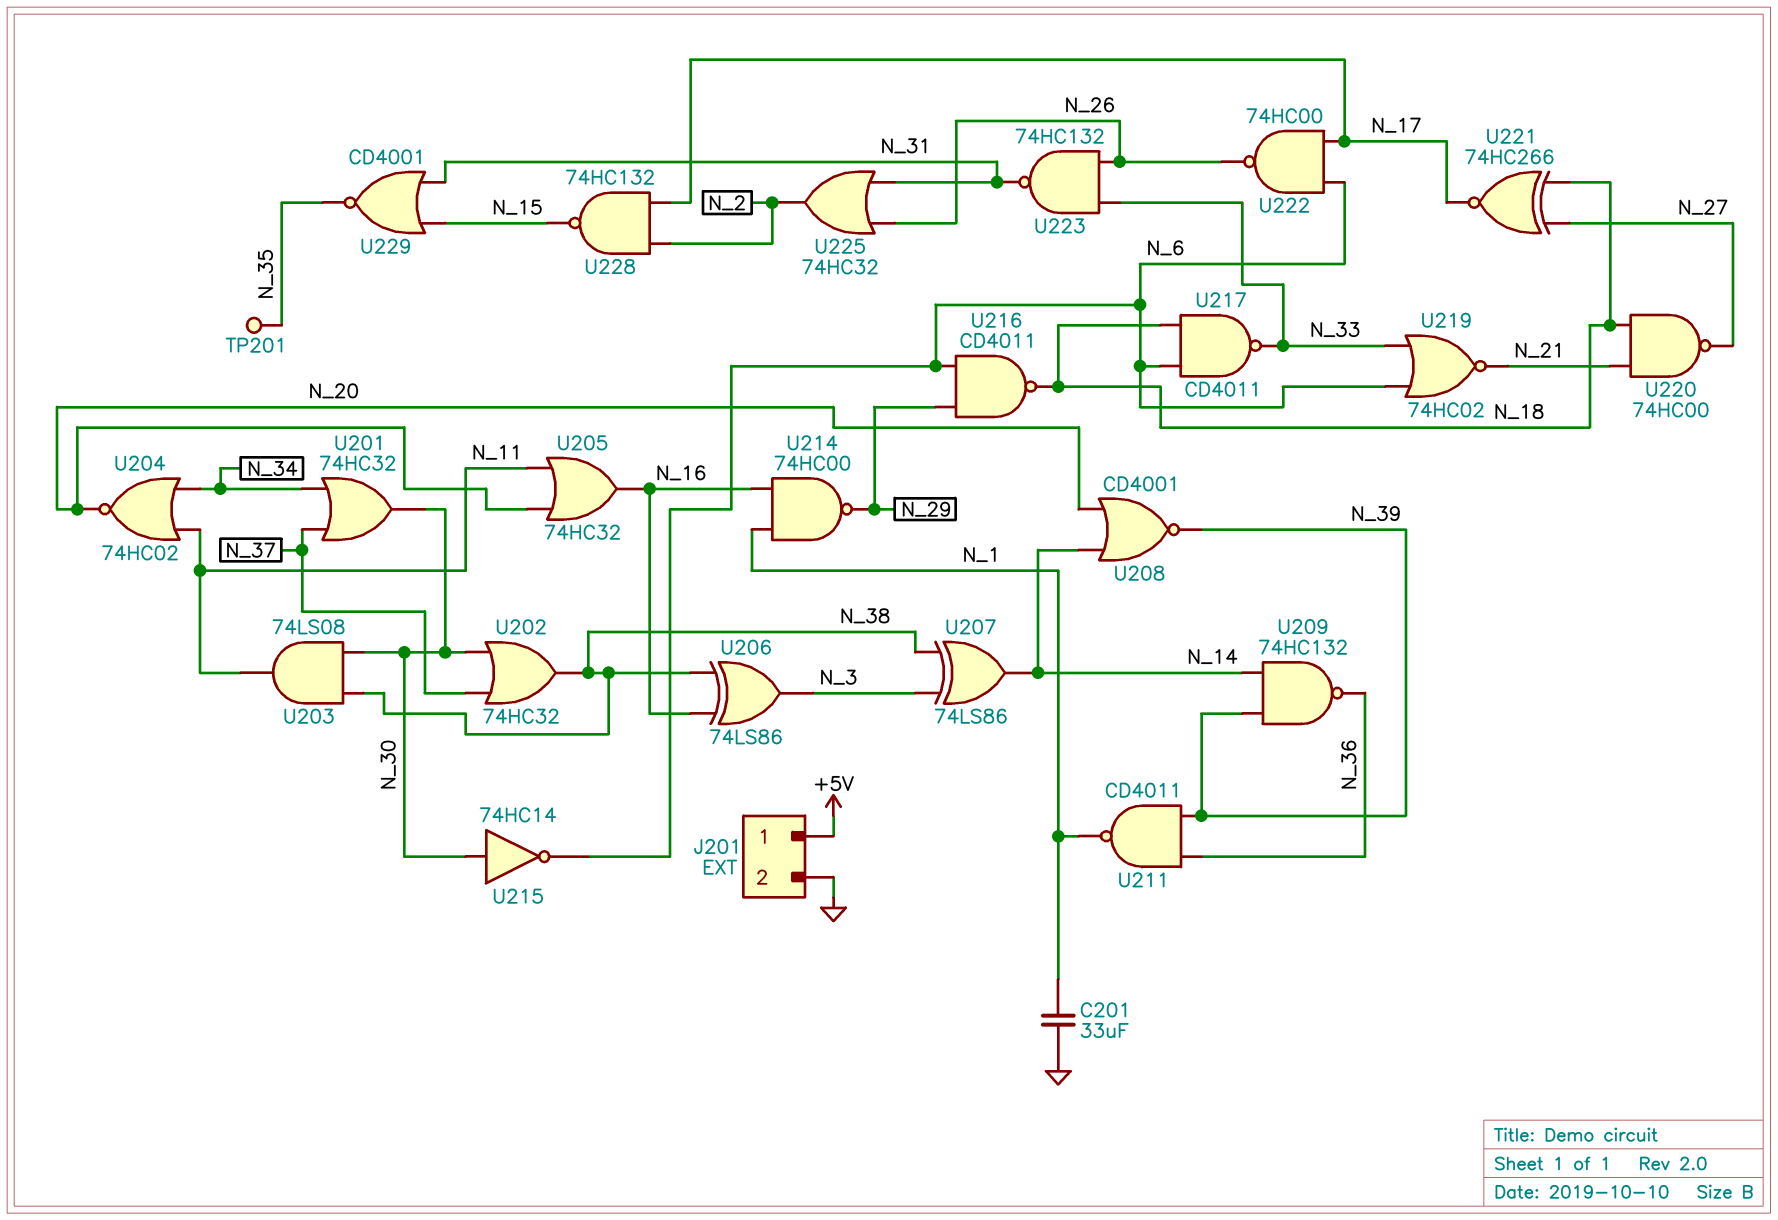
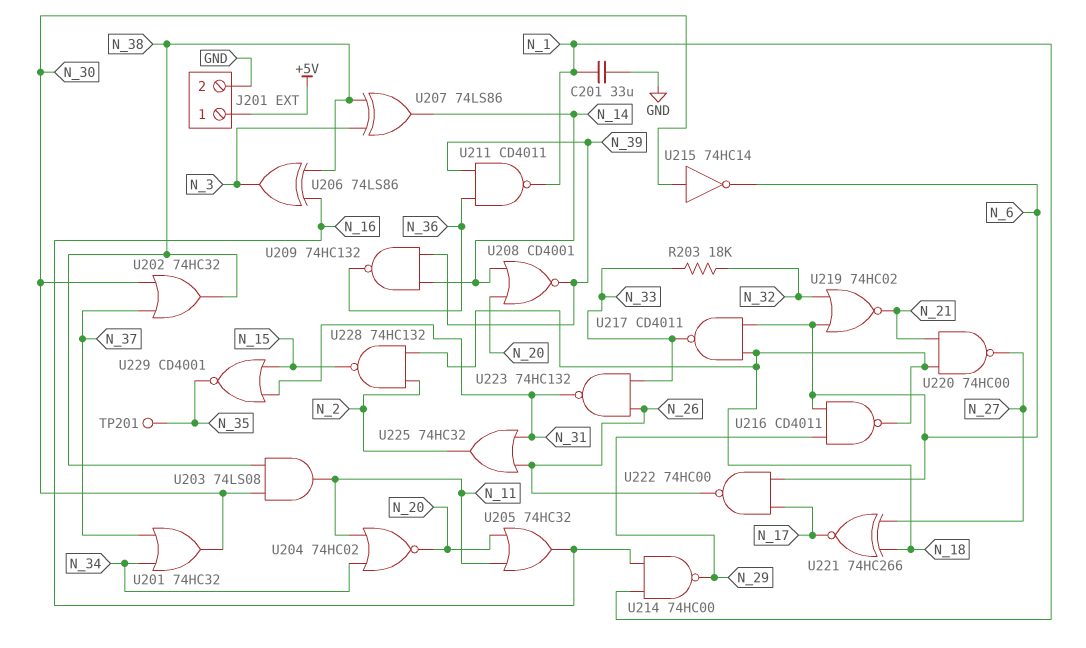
R203: none -> 18k (N_32, N_33)
U219: NOR 74HC02 (in N_6, in N_33, out N_21) -> NOR 74HC02 (in N_6, in N_32, out N_21)
U228: NAND 74HC132 (in N_2, in N_17, out N_15) -> NAND 74HC132 (in N_2, in N_18, out N_15)

